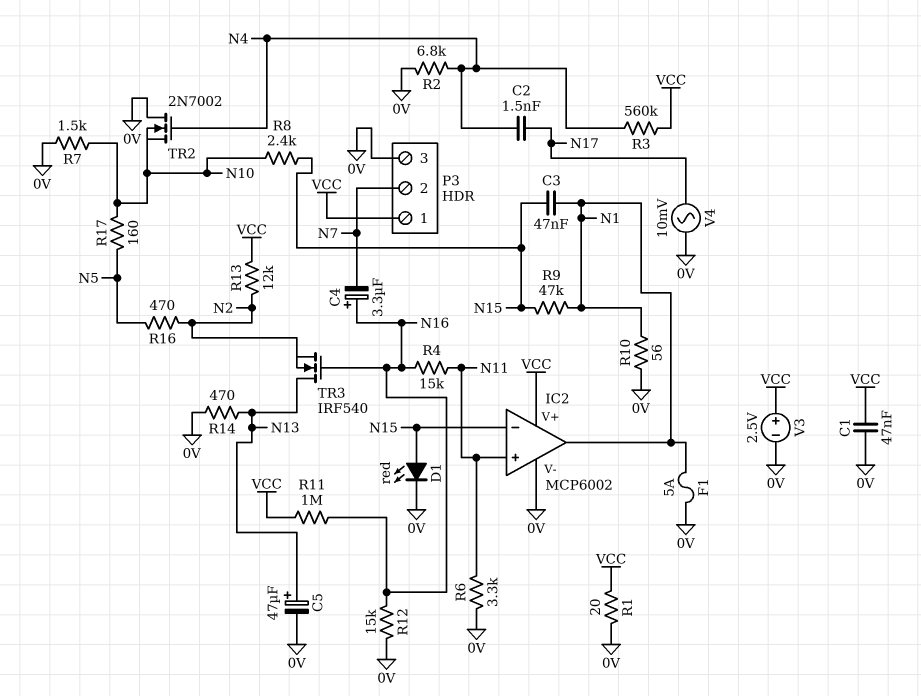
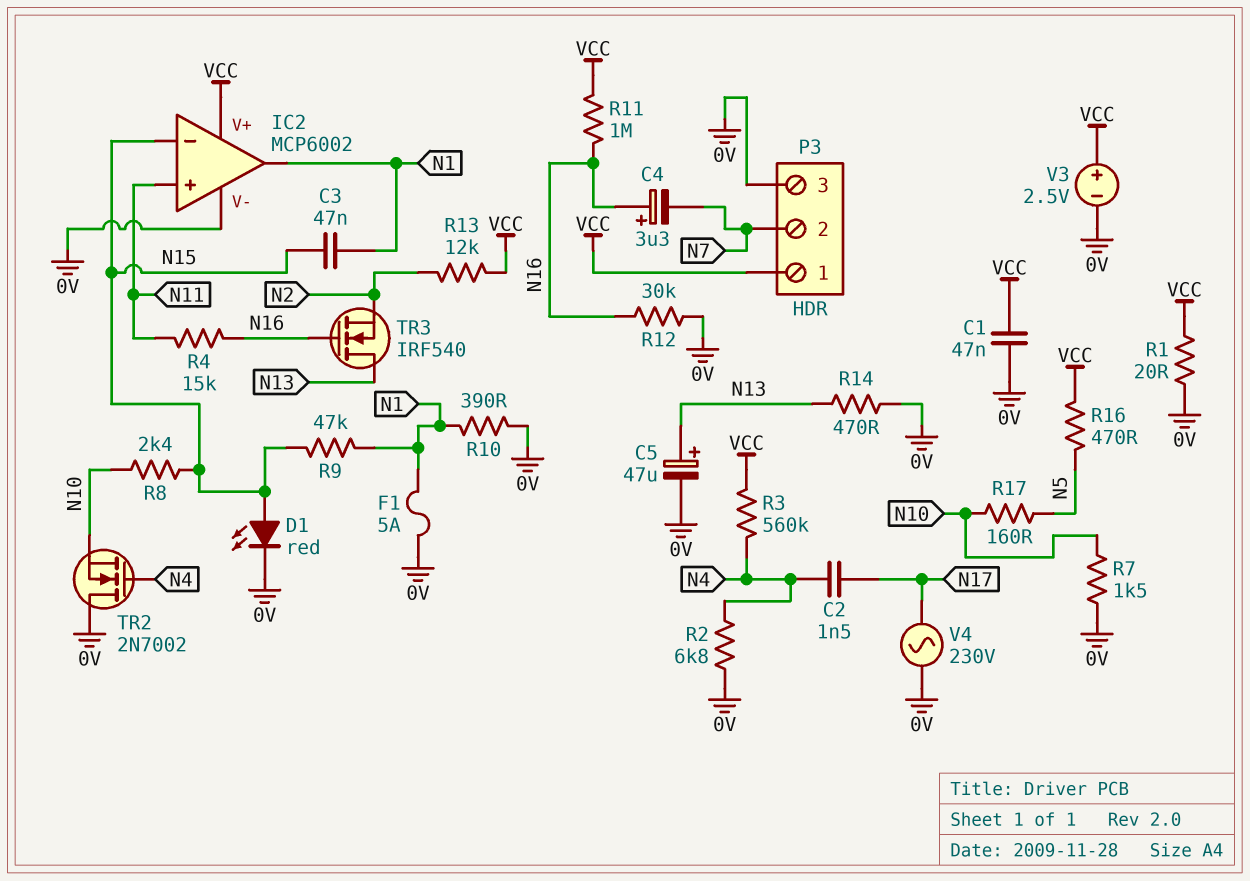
R6: 3.3k (0V, N11) -> none
R10: 56 (0V, N1) -> 390 (0V, N1)
R12: 15k (0V, N16) -> 30k (0V, N16)
R16: 470 (N2, N5) -> 470 (N5, VCC)
V4: AC 10mV (0V, N17) -> AC 230V (0V, N17)

